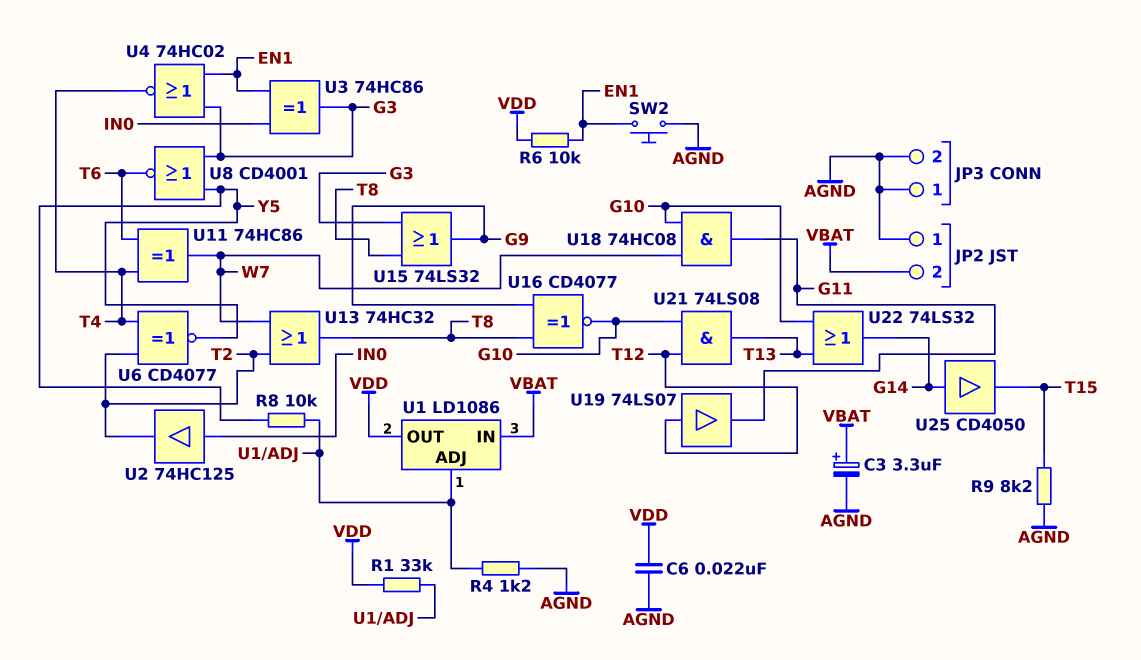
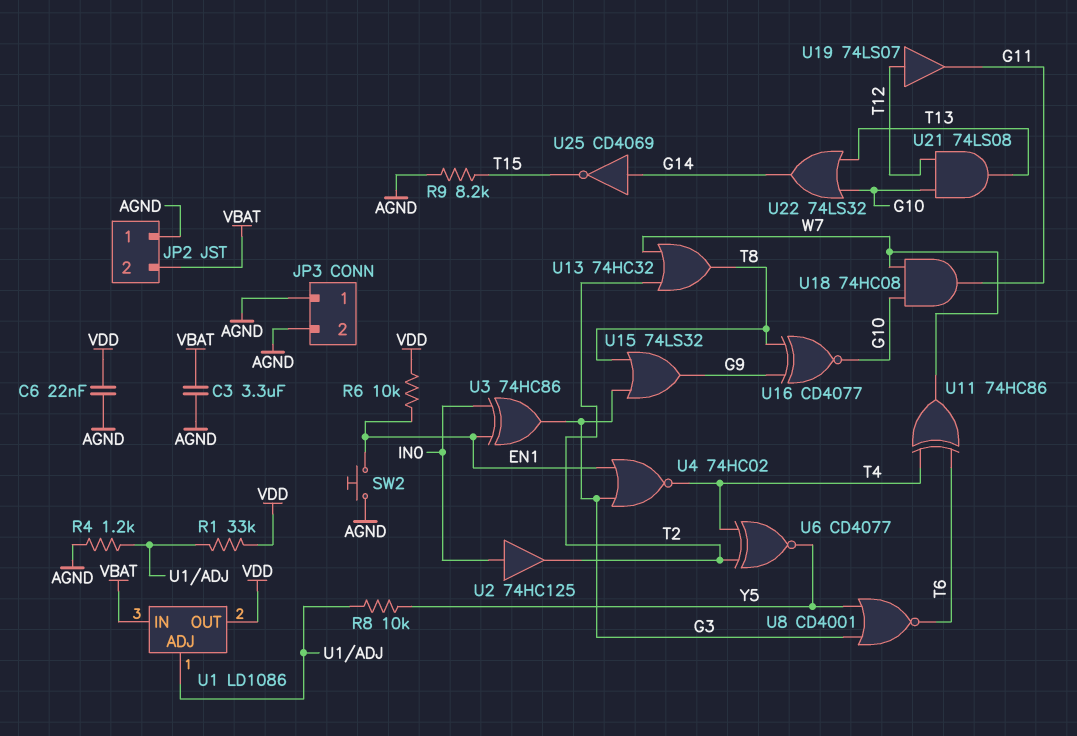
C3: 3.3uF (plus VBAT, minus AGND) -> 3.3uF (AGND, VBAT)
U25: buffer CD4050 (in G14, out T15) -> NOT CD4069 (in G14, out T15)

